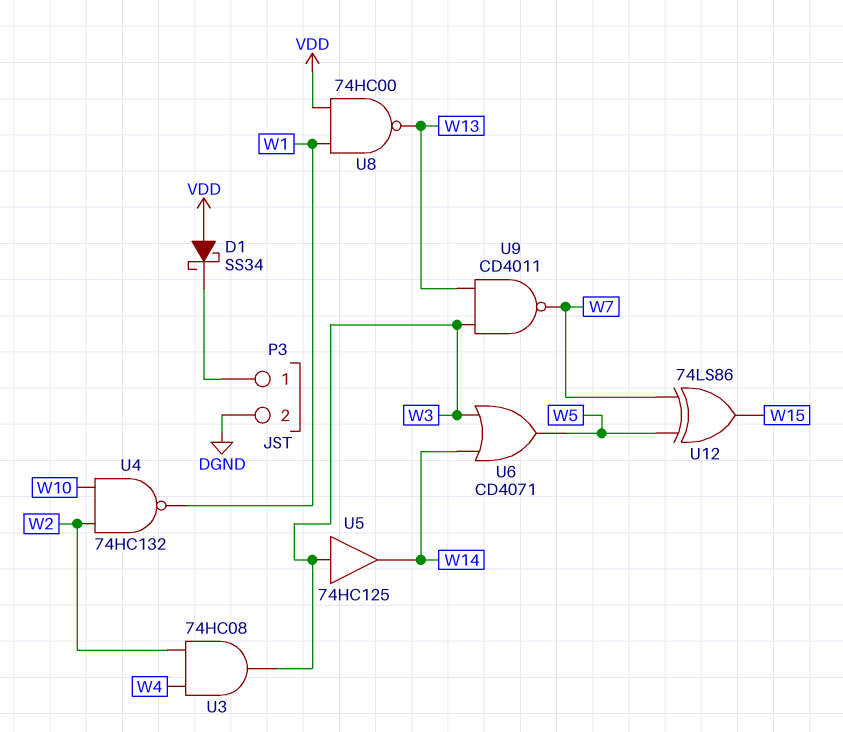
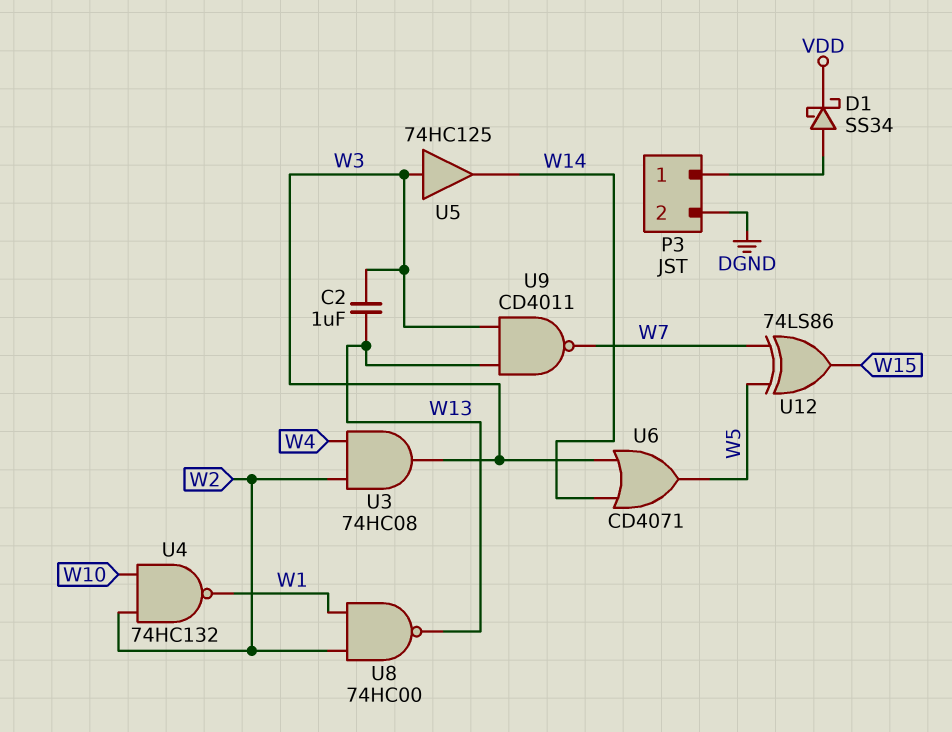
C2: none -> 1uF (W3, W13)
D1: schottky SS34 (A VDD, K P3/1) -> schottky SS34 (A P3/1, K VDD)
U8: NAND 74HC00 (in VDD, in W1, out W13) -> NAND 74HC00 (in W1, in W2, out W13)

